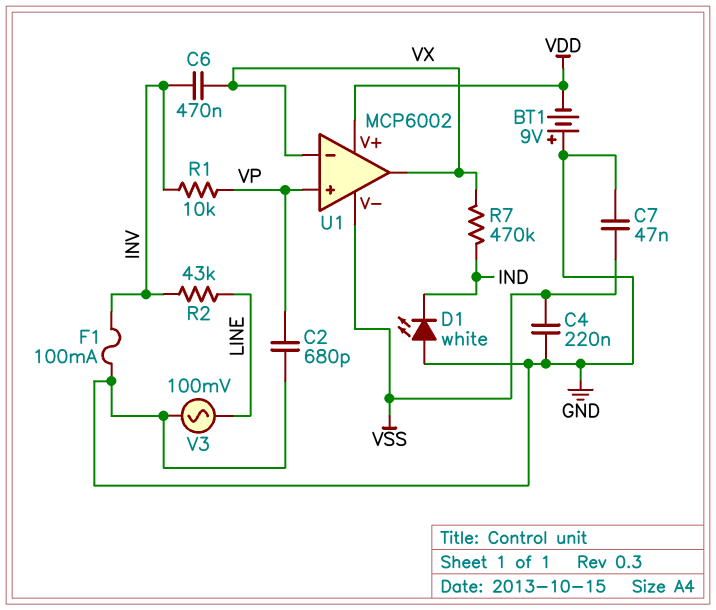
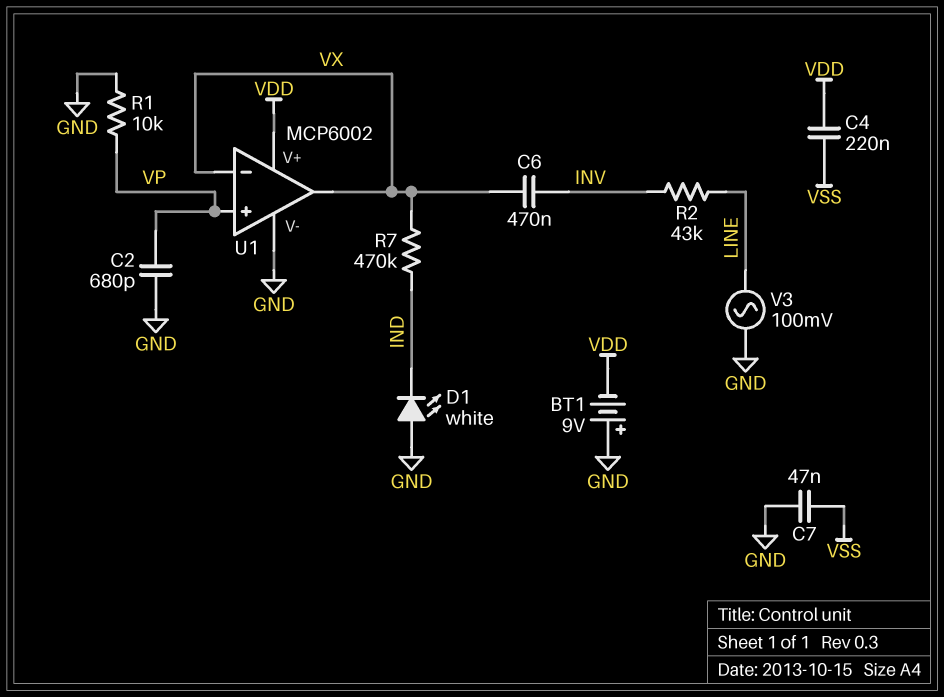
C4: 220nF (GND, VSS) -> 220nF (VDD, VSS)
F1: 100mA (GND, INV) -> none
R1: 10k (INV, VP) -> 10k (GND, VP)
U1 pin V-: VSS -> GND

